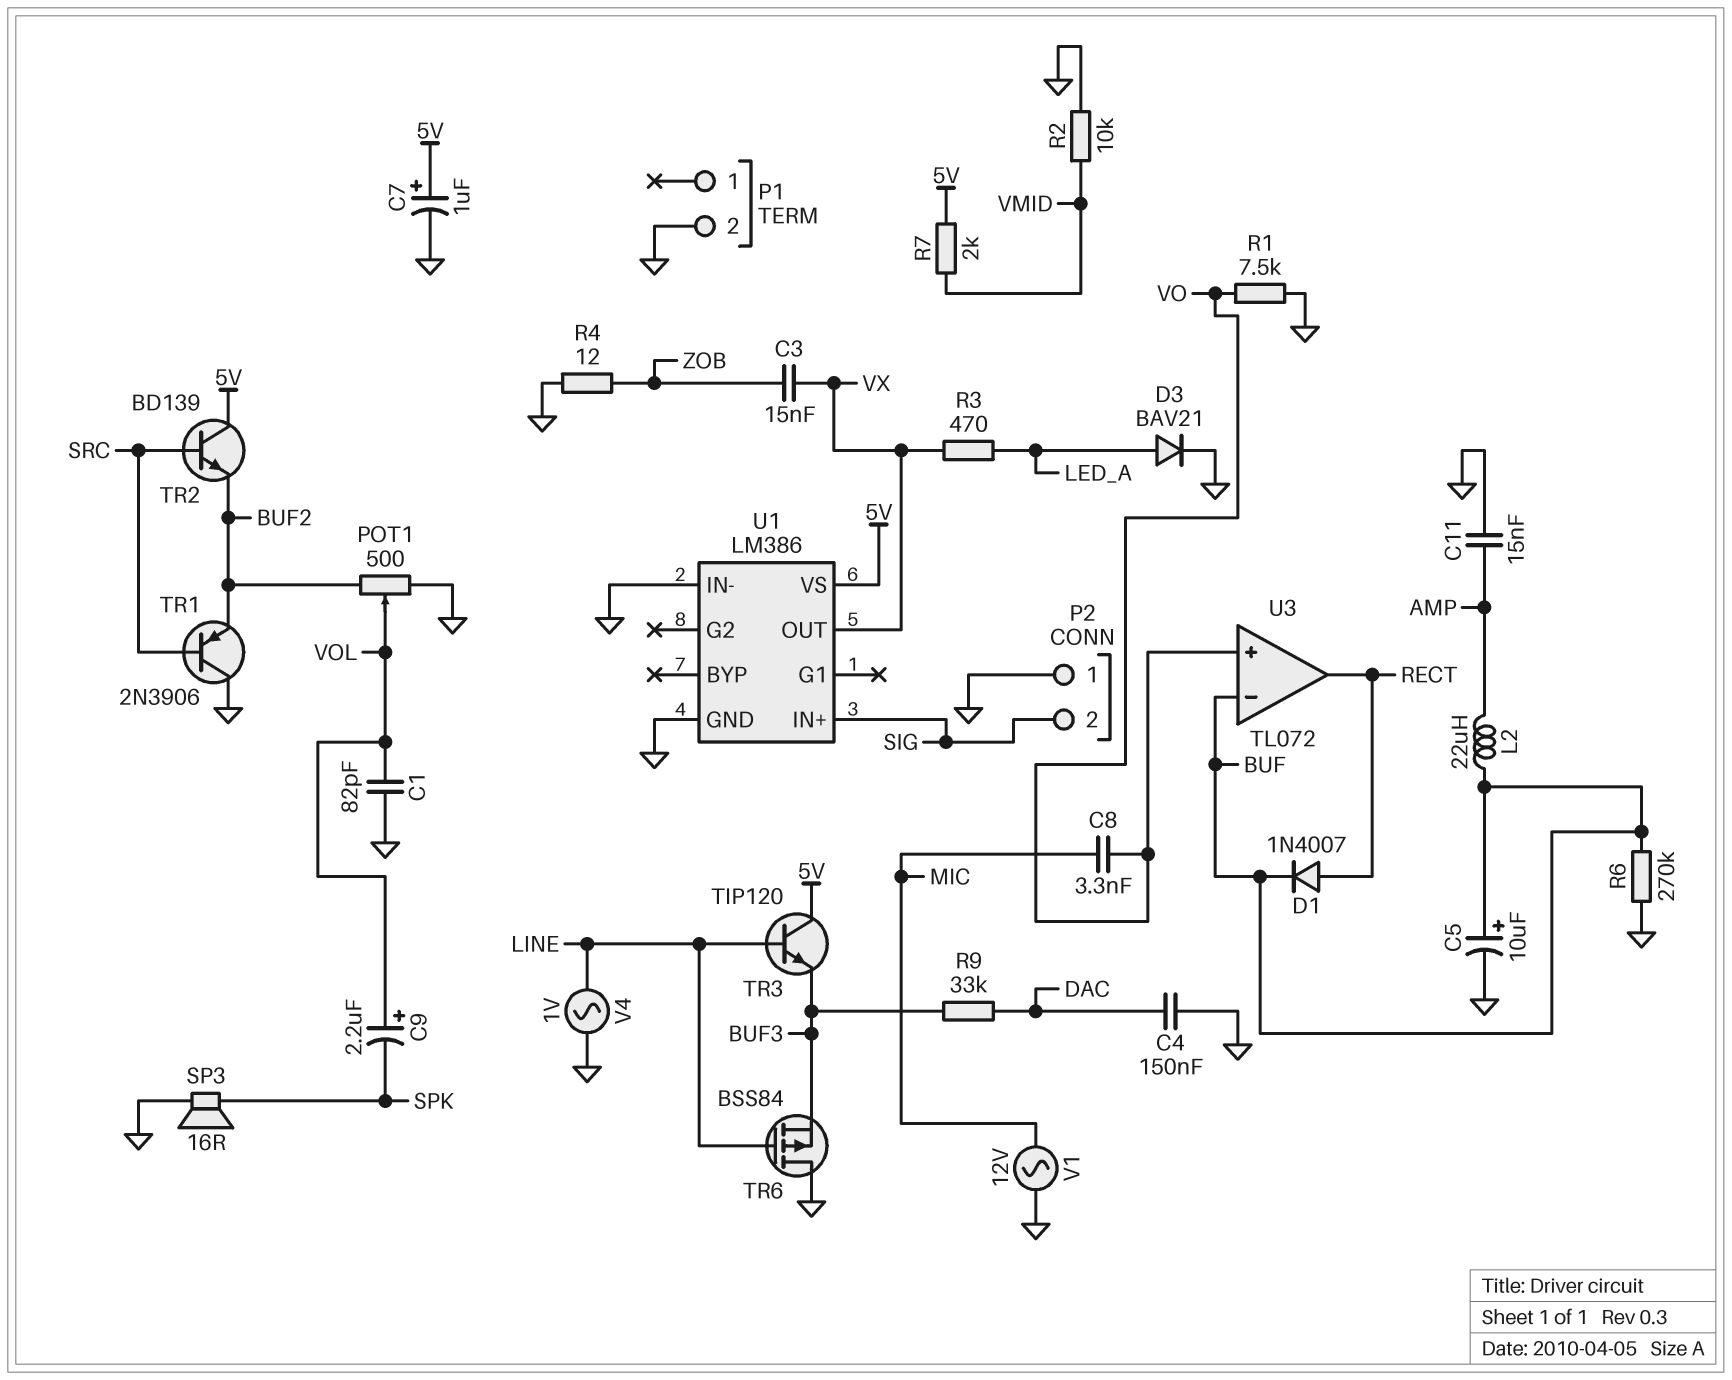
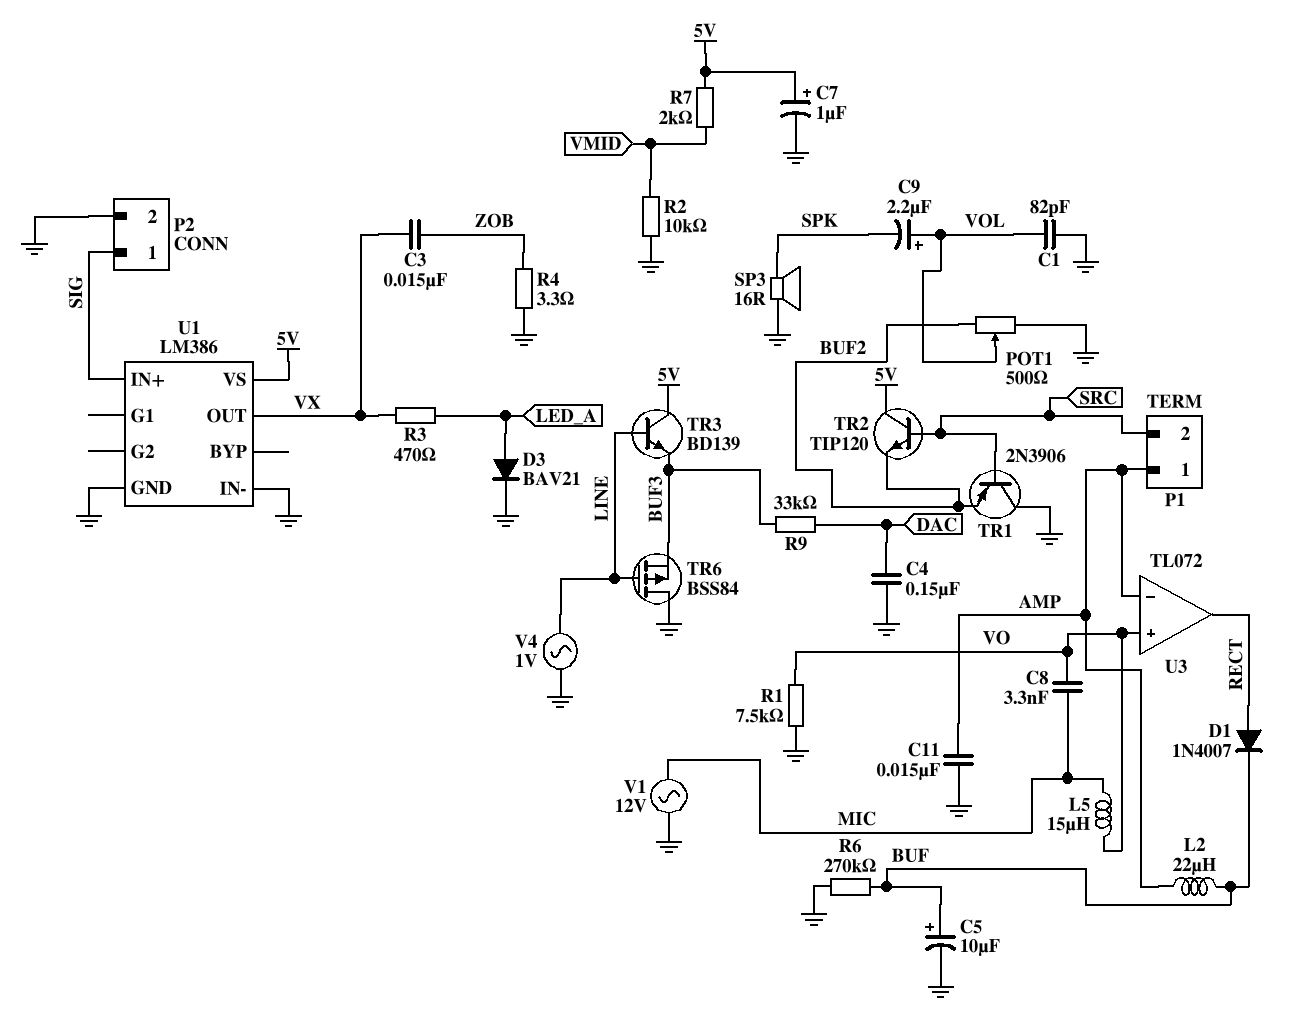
L5: none -> 15uH (MIC, VO)
P1 pin 1: none -> AMP
P1 pin 2: GND -> SRC
P2 pin 1: GND -> SIG
P2 pin 2: SIG -> GND
R4: 12 (GND, ZOB) -> 3.3 (GND, ZOB)
TR2: NPN BD139 (B SRC, C 5V, E BUF2) -> NPN TIP120 (B SRC, C 5V, E BUF2)
TR3: NPN TIP120 (B LINE, C 5V, E BUF3) -> NPN BD139 (B LINE, C 5V, E BUF3)
U3 pin in-: BUF -> AMP

